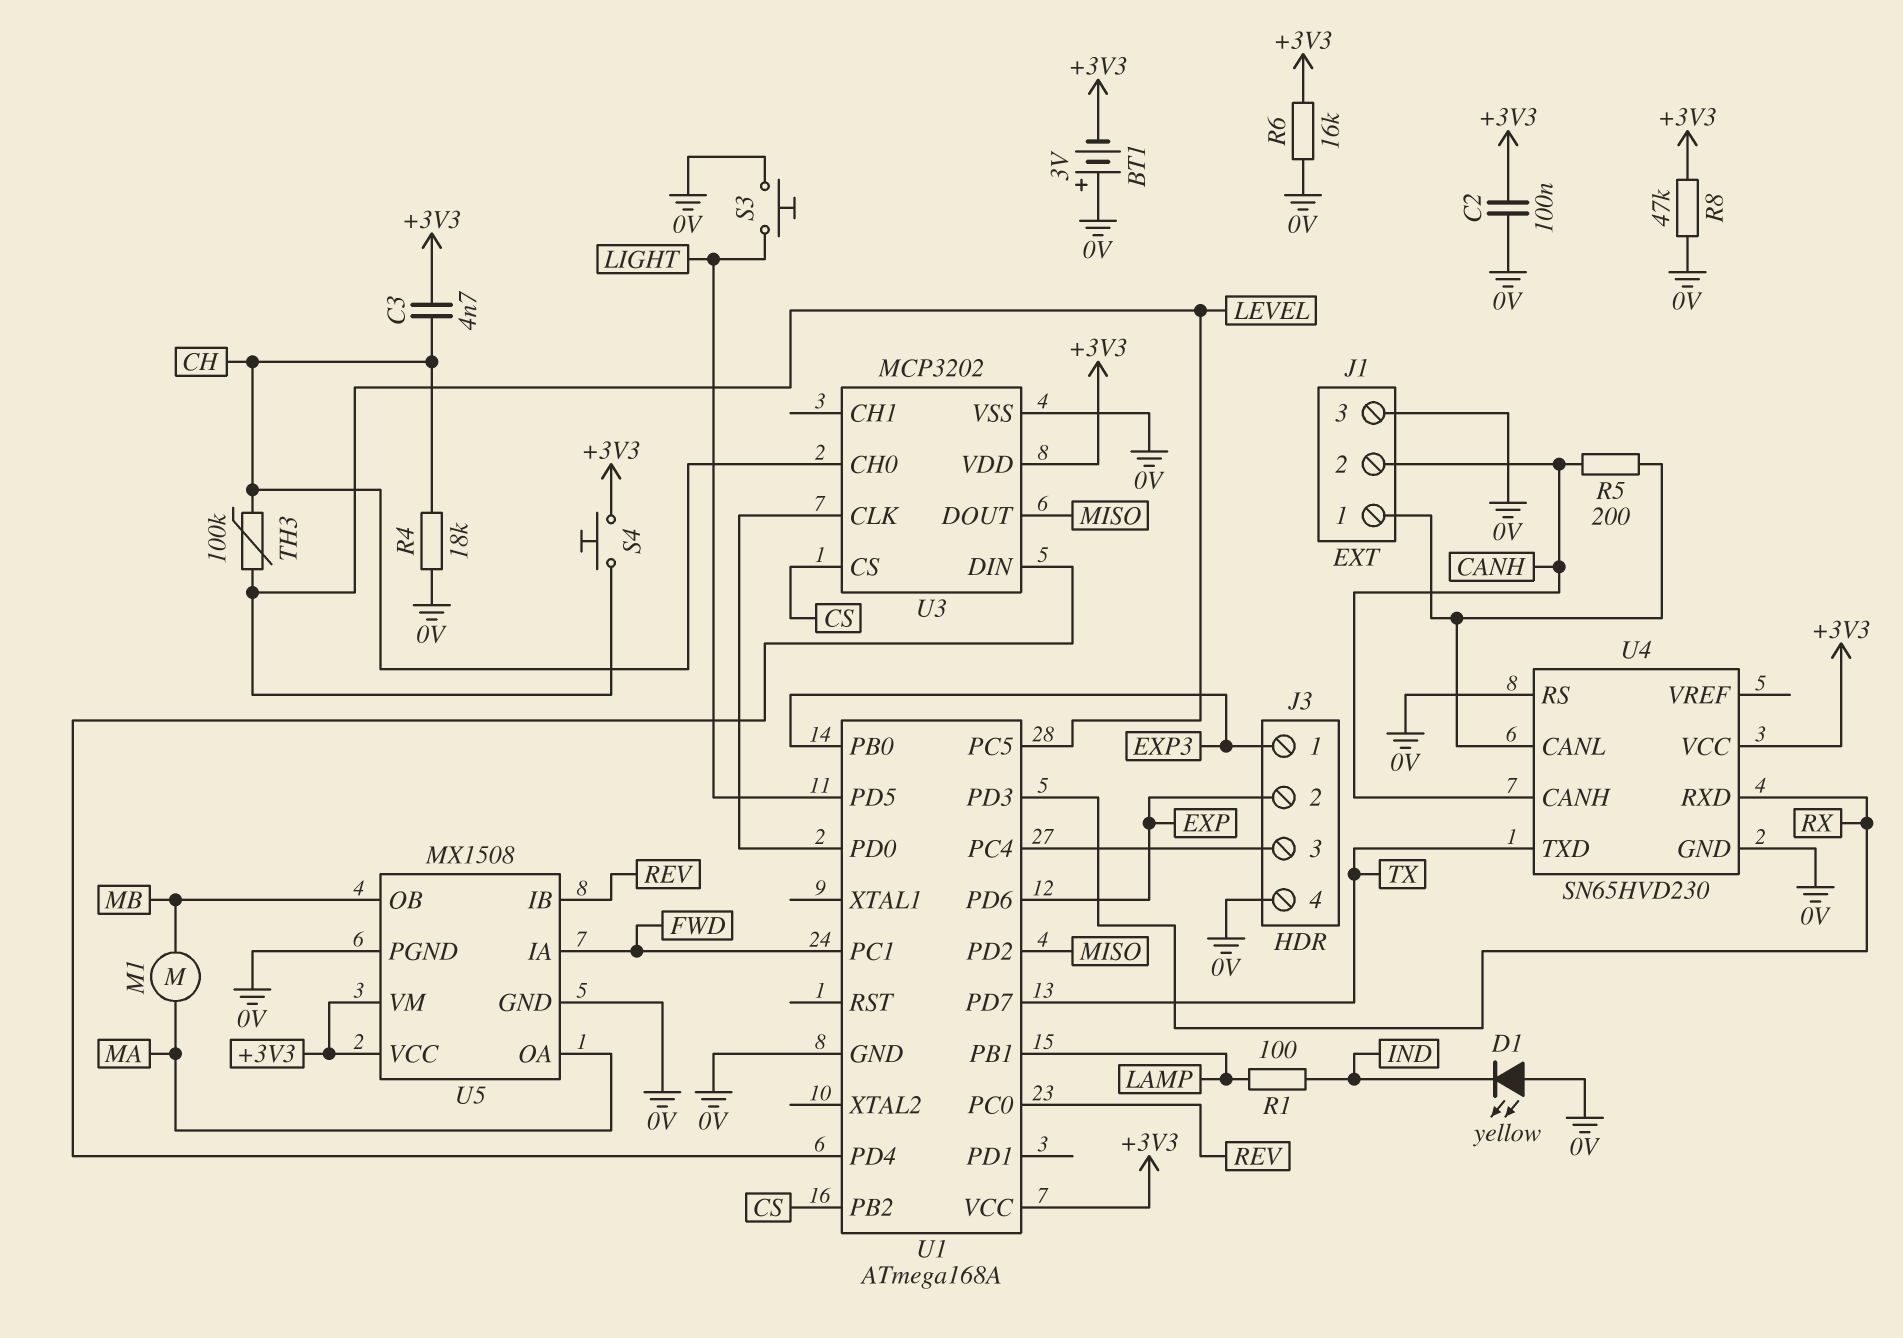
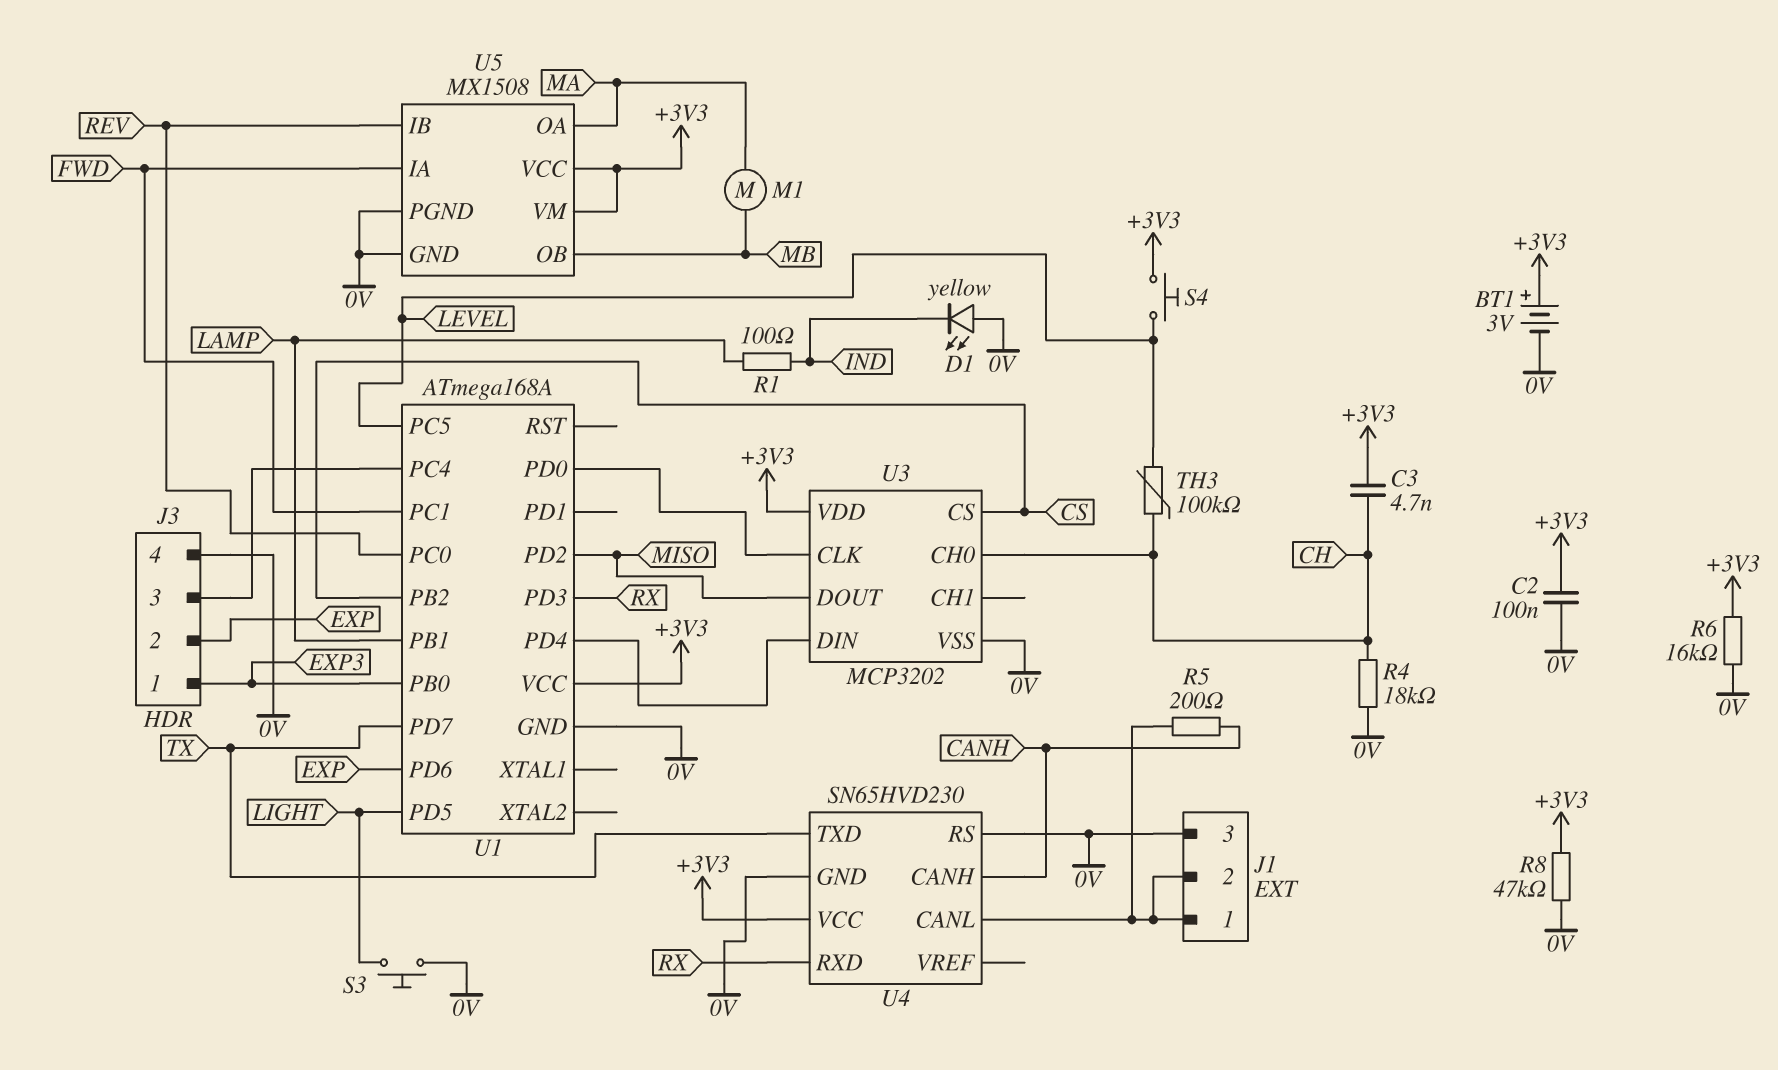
BT1: 3V (plus 0V, minus +3V3) -> 3V (plus +3V3, minus 0V)
J1 pin 2: CANH -> J1/1

